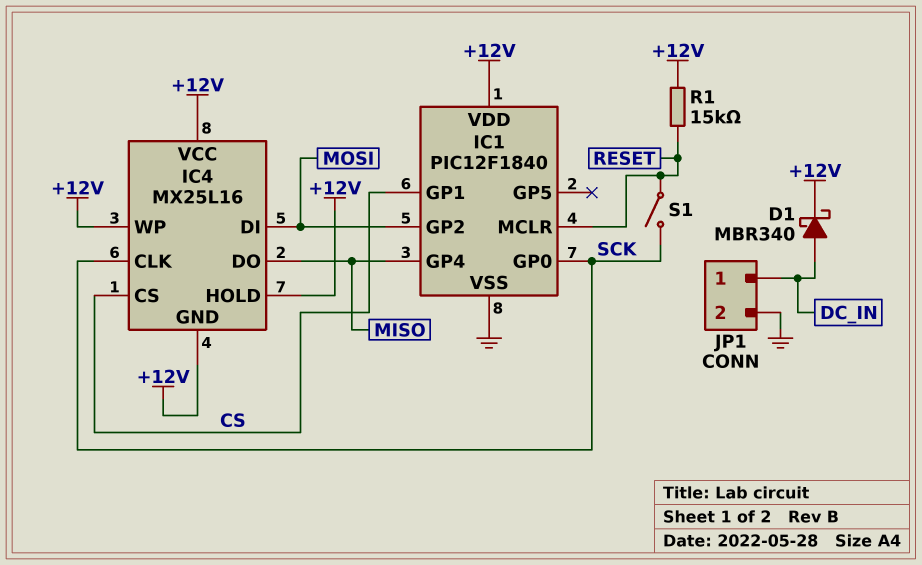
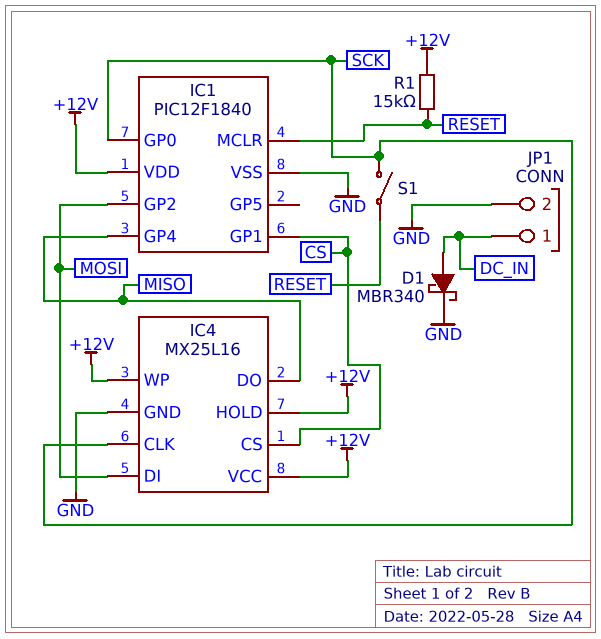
D1: schottky MBR340 (A DC_IN, K +12V) -> schottky MBR340 (A DC_IN, K GND)
IC4 pin GND: +12V -> GND

